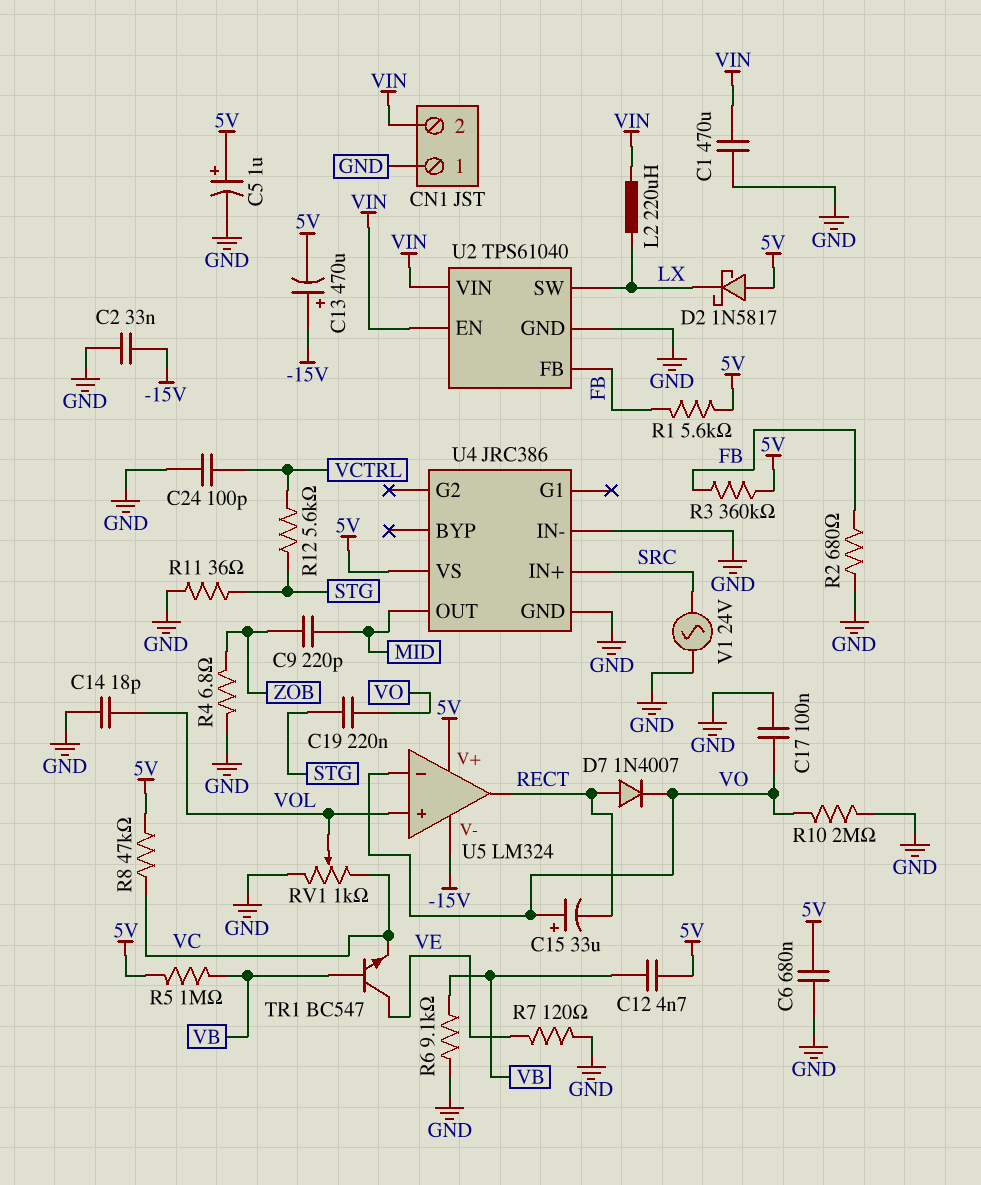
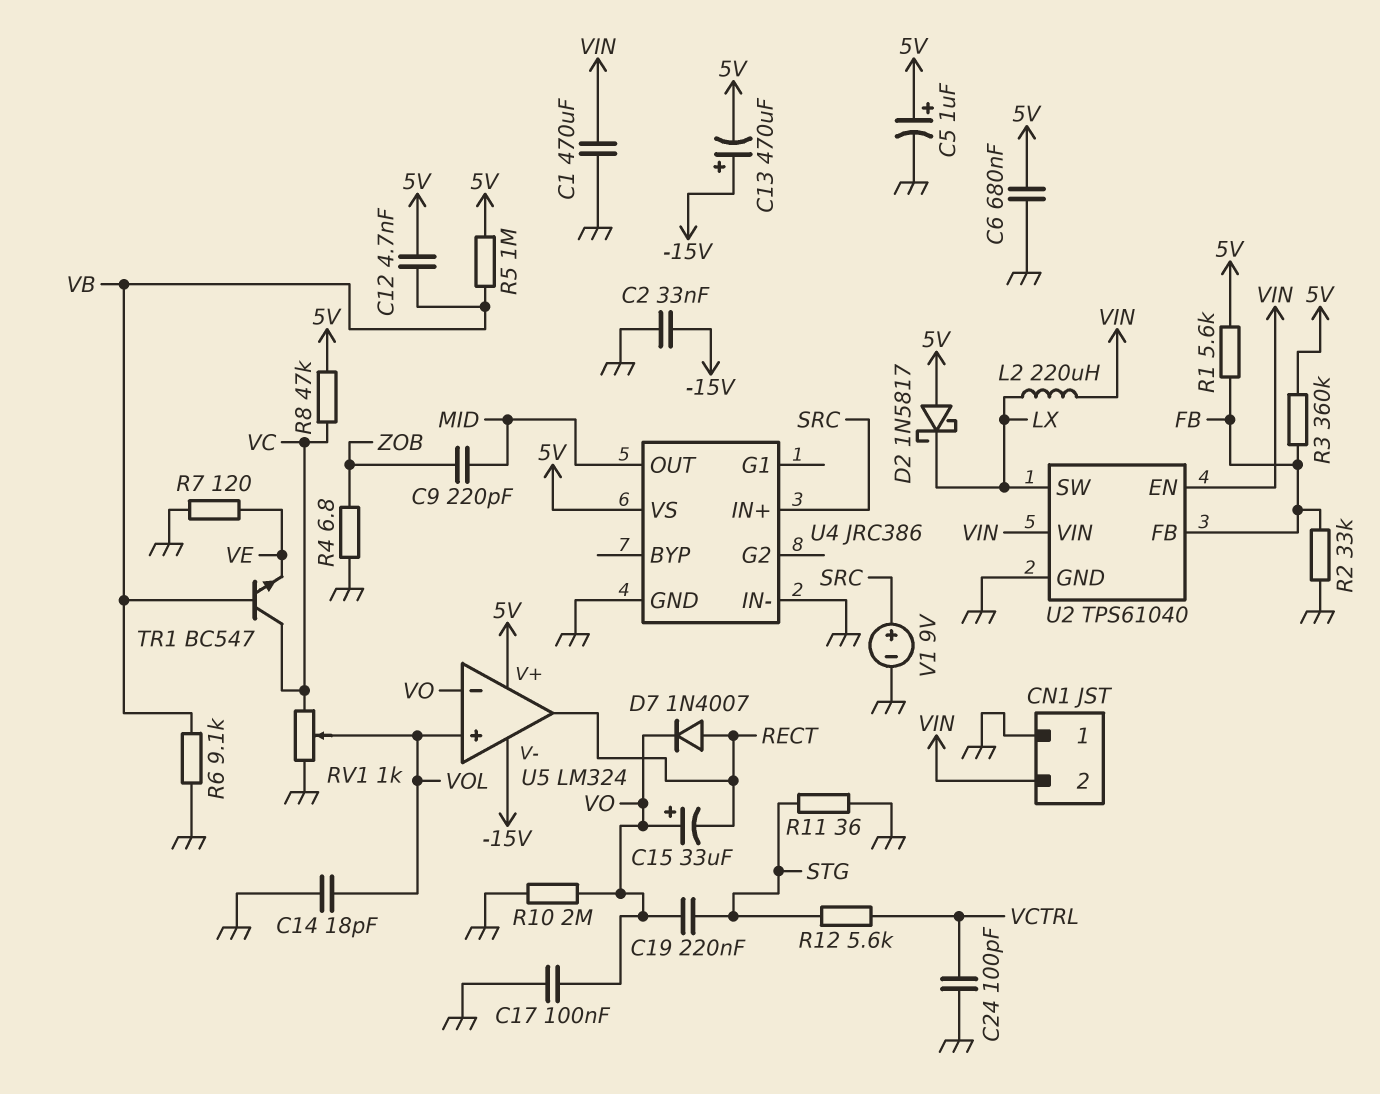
R2: 680 (FB, GND) -> 33k (FB, GND)
TR1: NPN BC547 (B VB, C VE, E VC) -> NPN BC547 (B VB, C VC, E VE)
V1: AC 24V (GND, SRC) -> 9V (plus SRC, minus GND)

